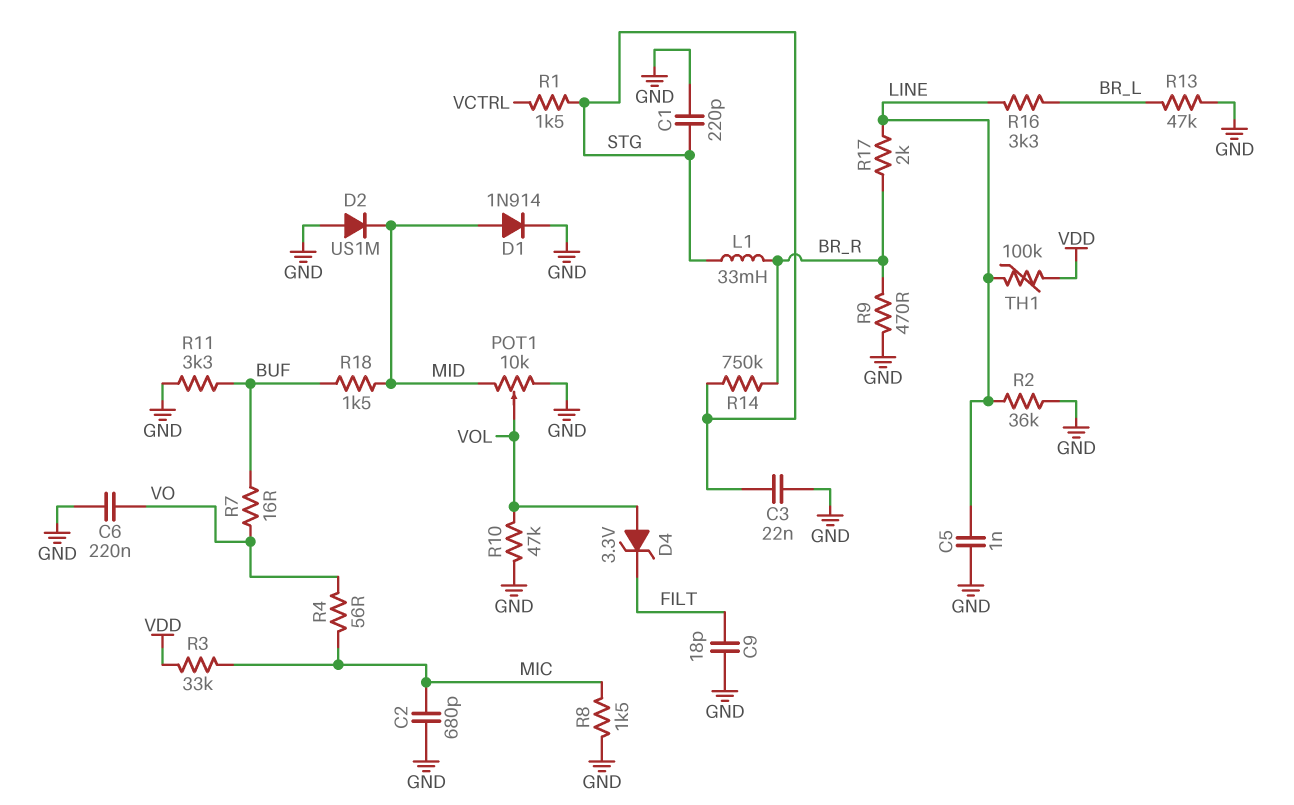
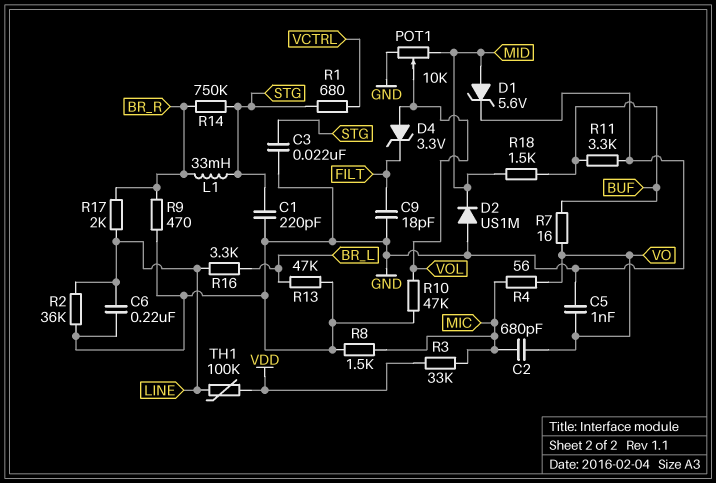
C2: 680pF (GND, MIC) -> 680pF (MIC, VO)
C5: 1nF (GND, LINE) -> 1nF (GND, VO)
C6: 220nF (GND, VO) -> 220nF (GND, LINE)
D1: diode 1N914 (A MID, K GND) -> zener 5.6V (A MID, K GND)
R1: 1.5k (STG, VCTRL) -> 680 (STG, VCTRL)

